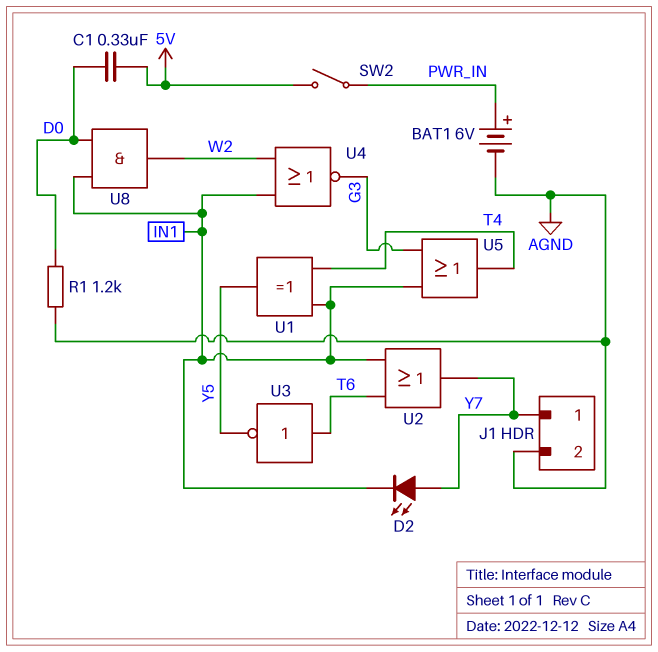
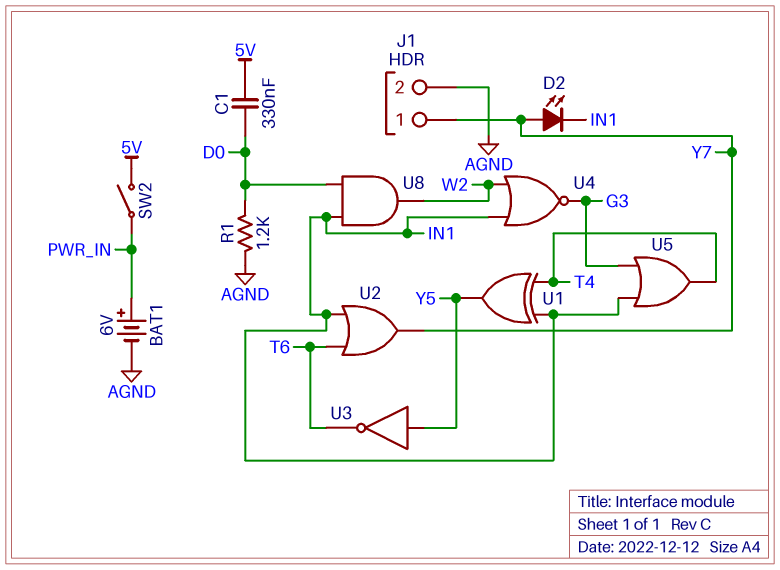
U3: NOT (in T6, out Y5) -> NOT (in Y5, out T6)

